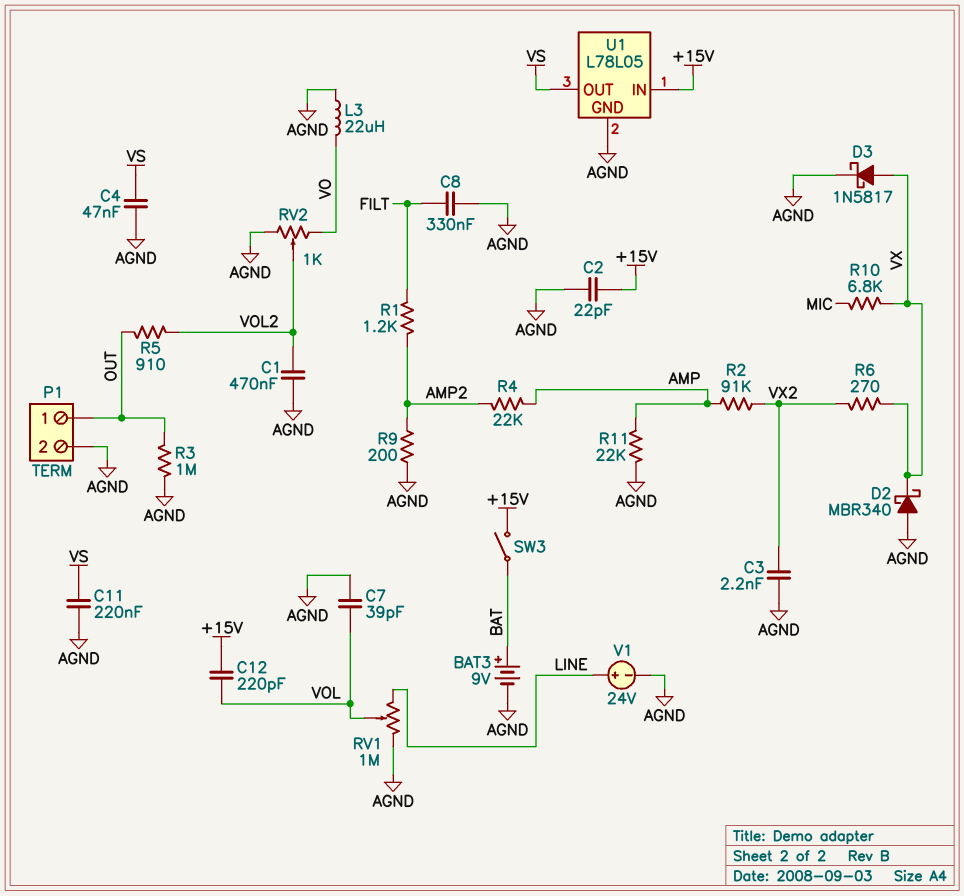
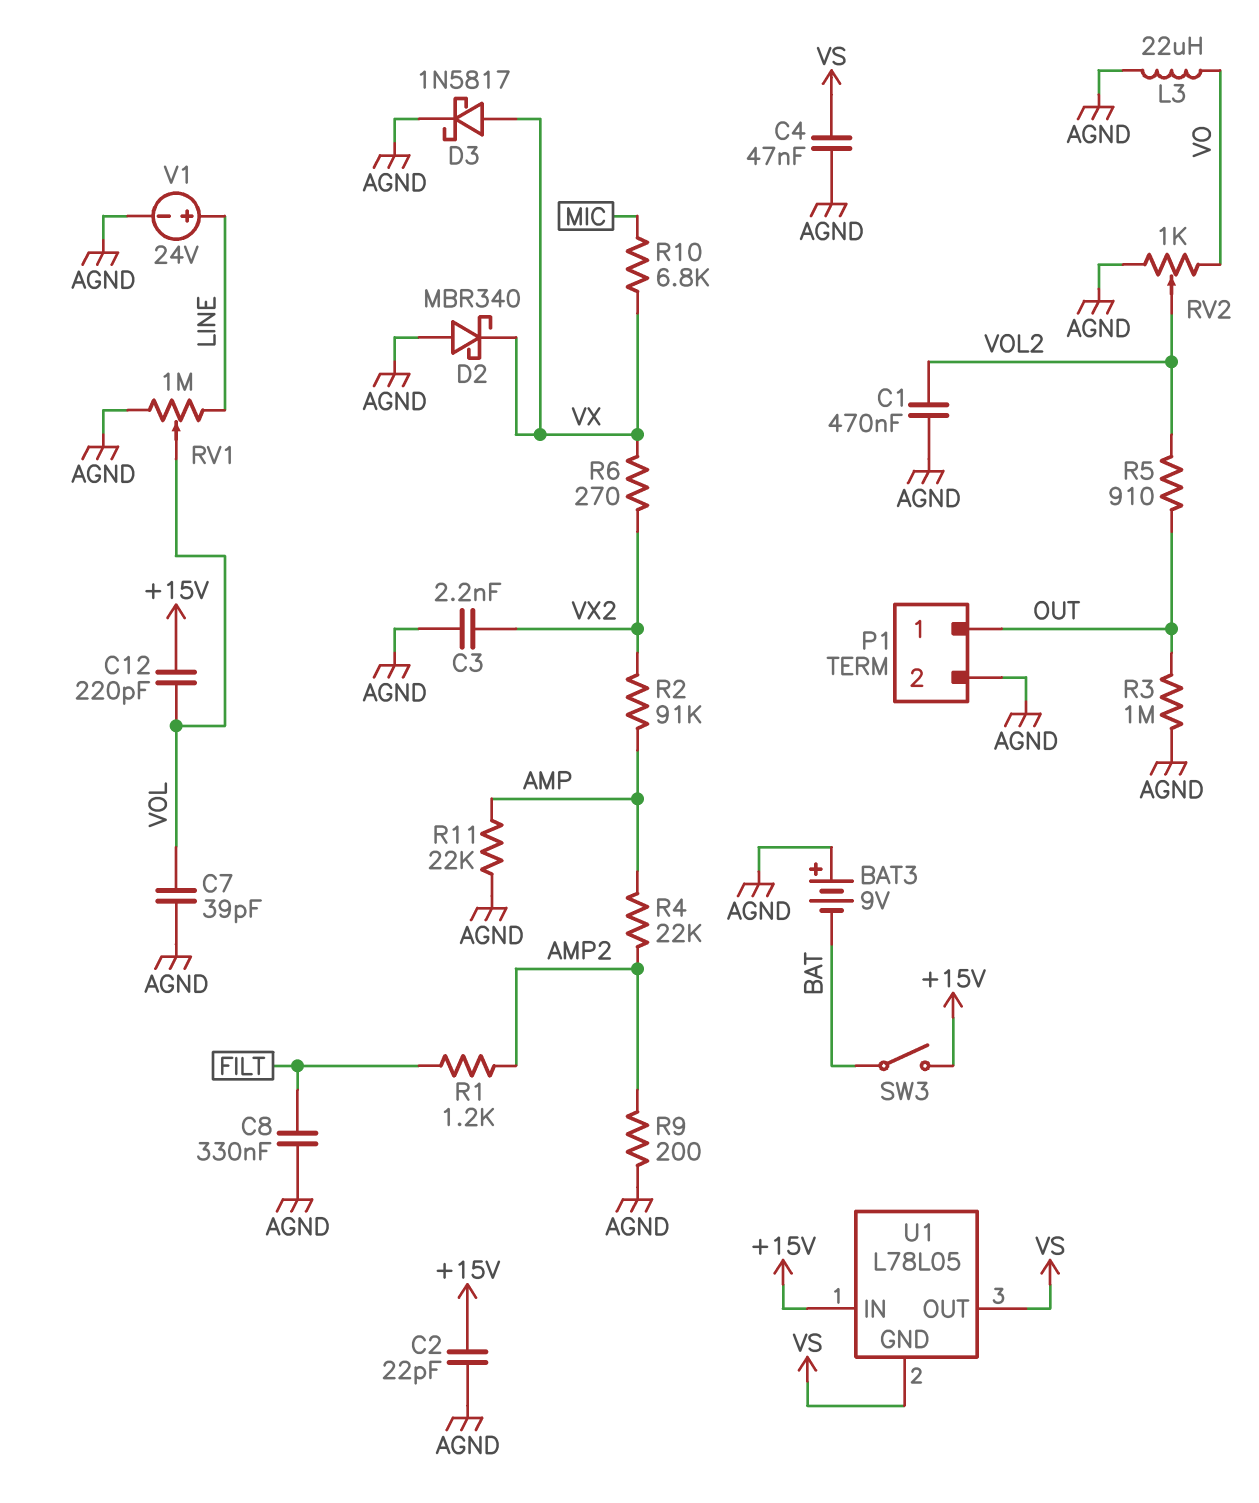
BAT3: 9V (plus BAT, minus AGND) -> 9V (plus AGND, minus BAT)
C11: 220nF (AGND, VS) -> none
U1 pin GND: AGND -> VS

